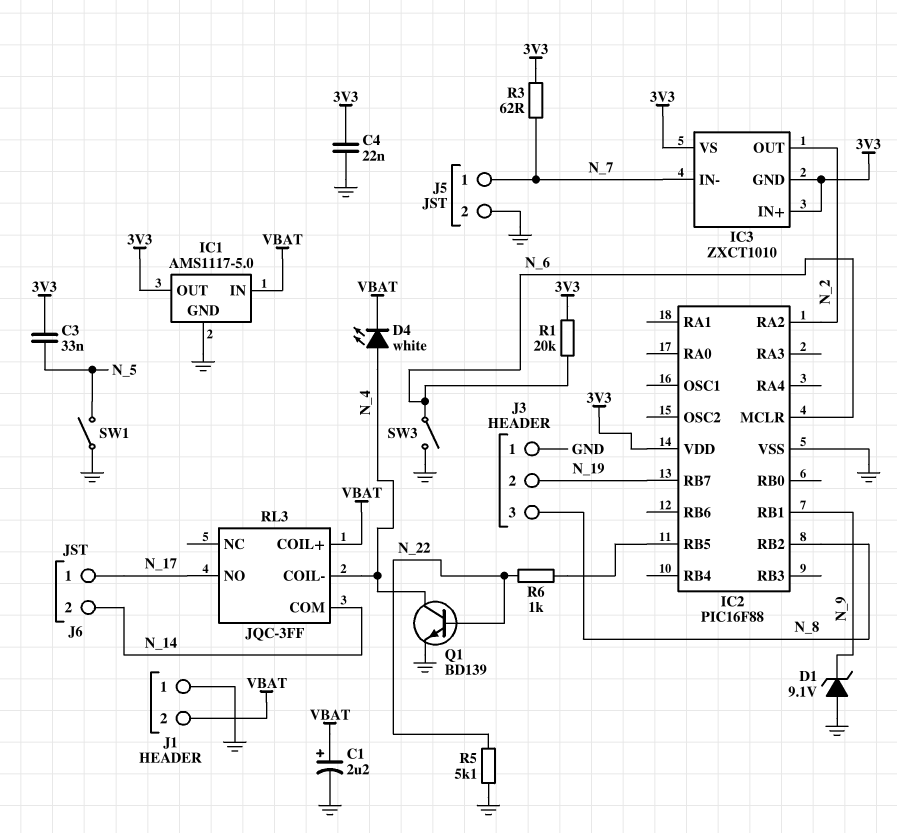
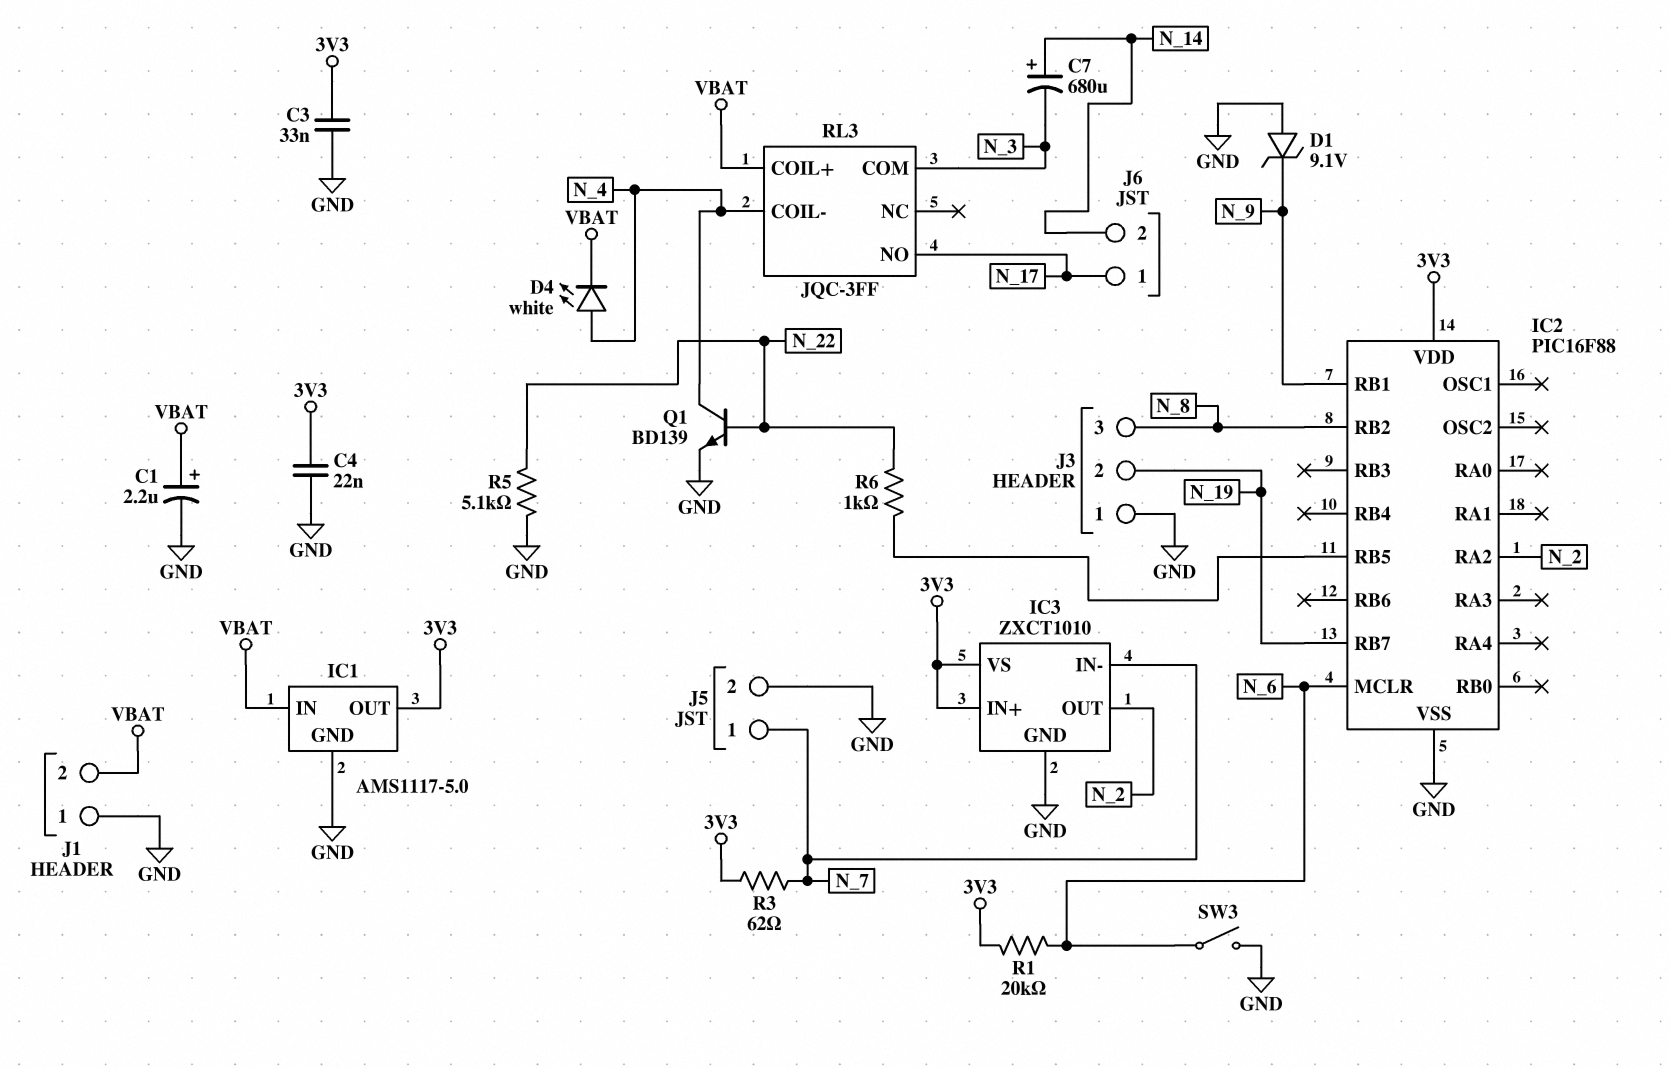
C3: 33nF (3V3, N_5) -> 33nF (3V3, GND)
C7: none -> 680uF (plus N_14, minus N_3)
IC3 pin GND: 3V3 -> GND
RL3 pin COM: N_14 -> N_3
SW1: switch (GND, N_5) -> none

